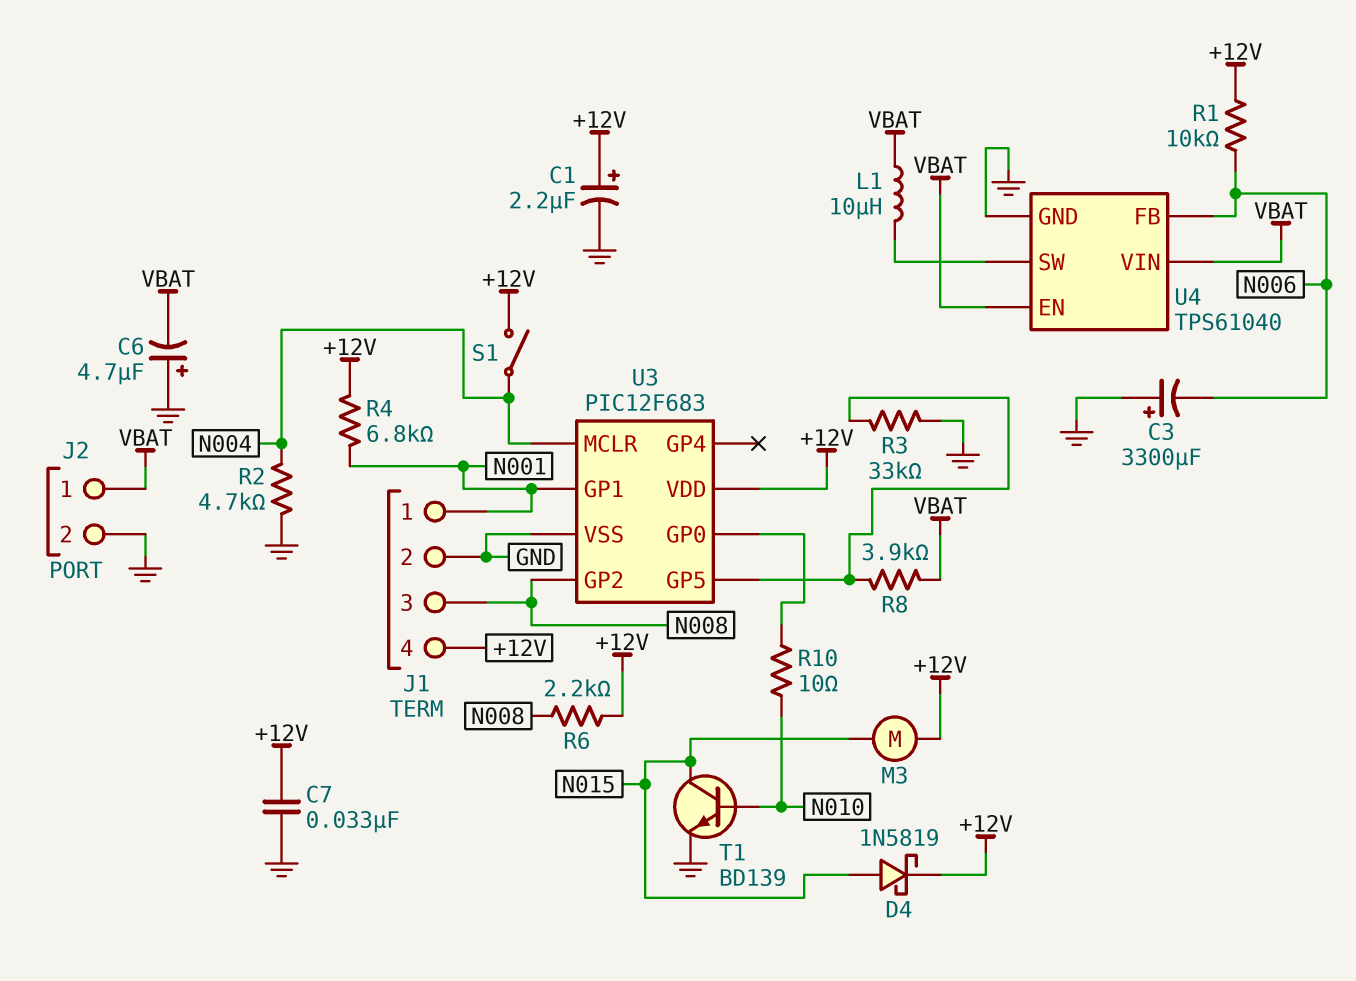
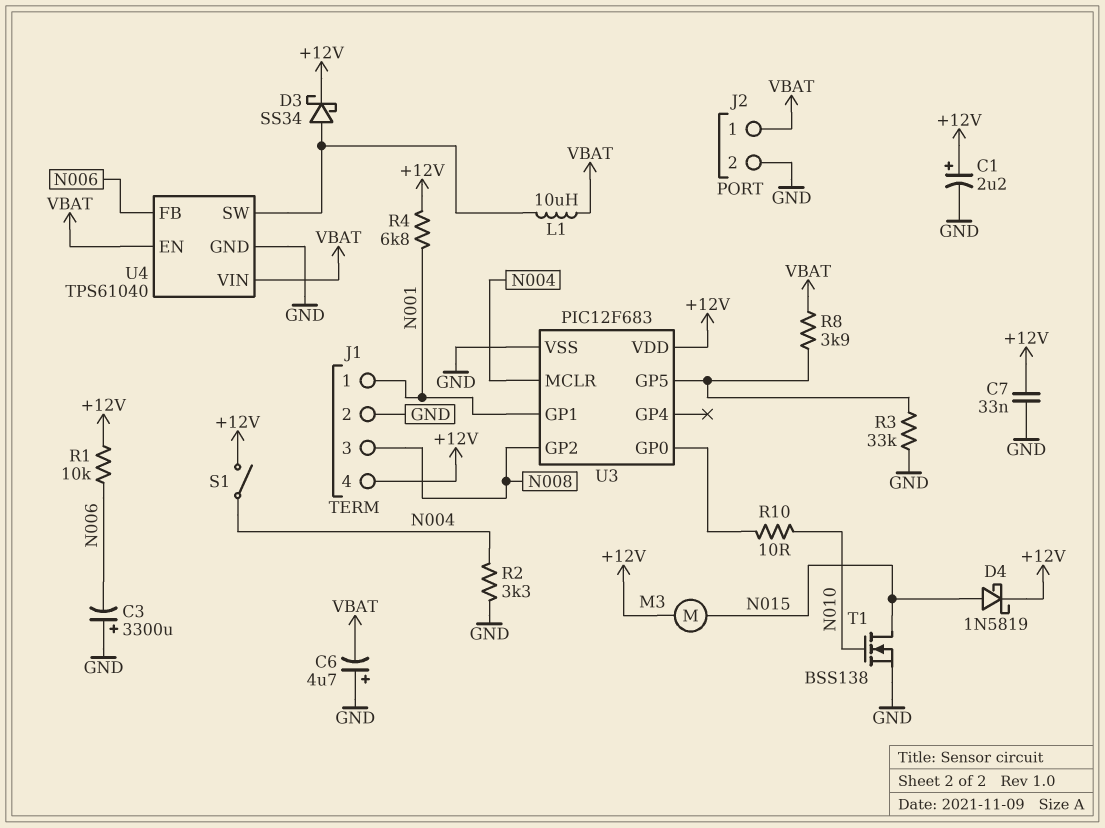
D3: none -> schottky SS34 (A U4/SW, K +12V)
R2: 4.7k (GND, N004) -> 3.3k (GND, N004)
R6: 2.2k (+12V, N008) -> none
T1: NPN BD139 (B N010, C N015, E GND) -> NMOS BSS138 (G N010, D N015, S GND)

